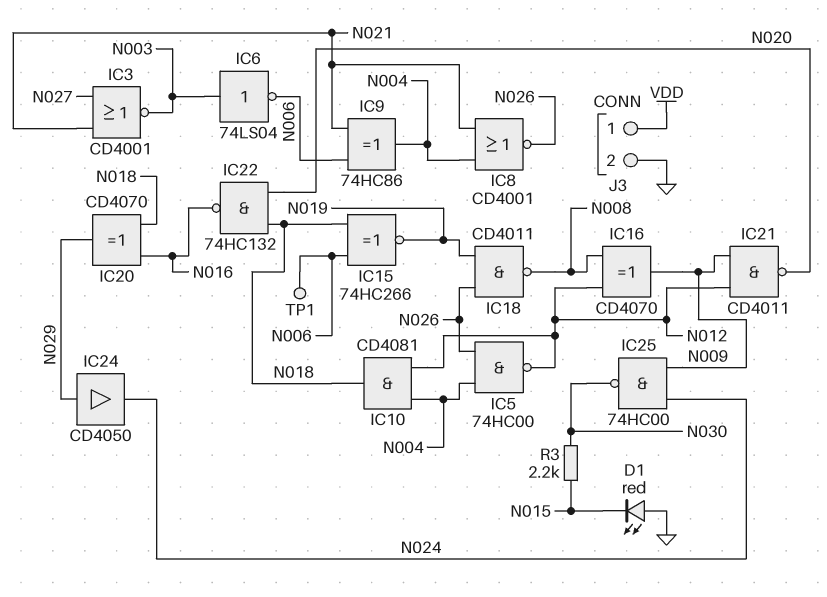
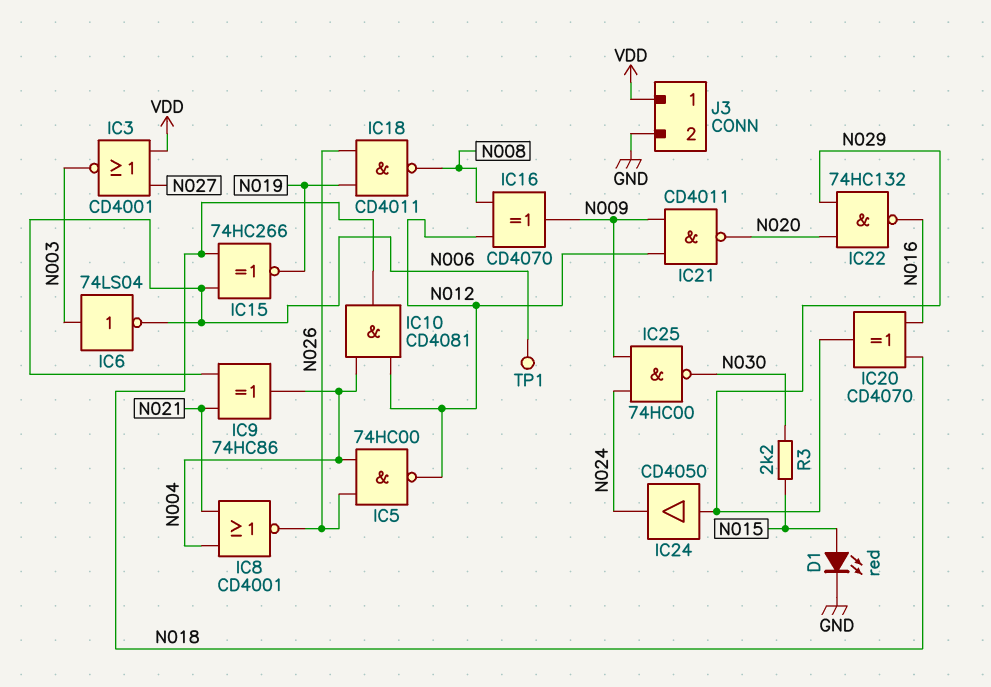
D1: LED red (A GND, K N015) -> LED red (A N015, K GND)
IC3: NOR CD4001 (in N021, in N027, out N003) -> NOR CD4001 (in N027, in VDD, out N003)
IC22: NAND 74HC132 (in N018, in N020, out N016) -> NAND 74HC132 (in N020, in N029, out N016)

